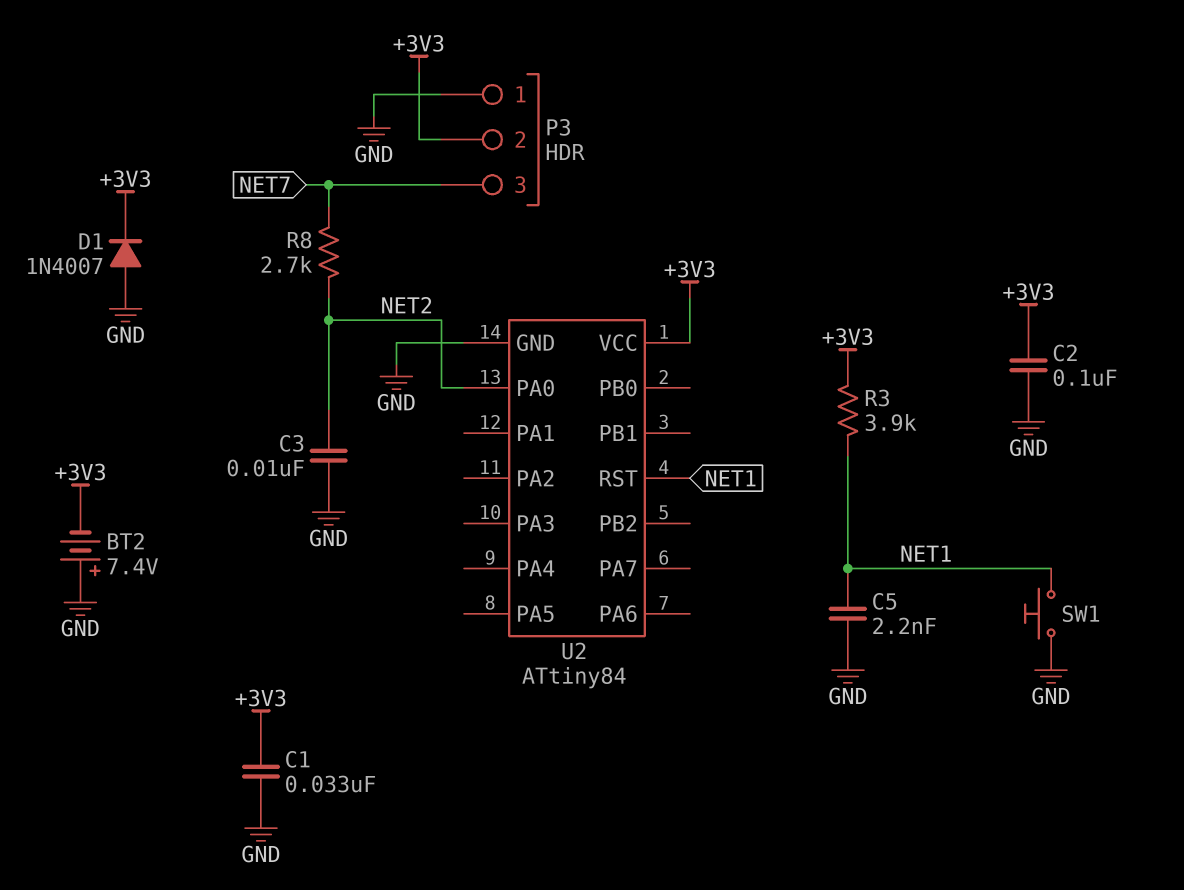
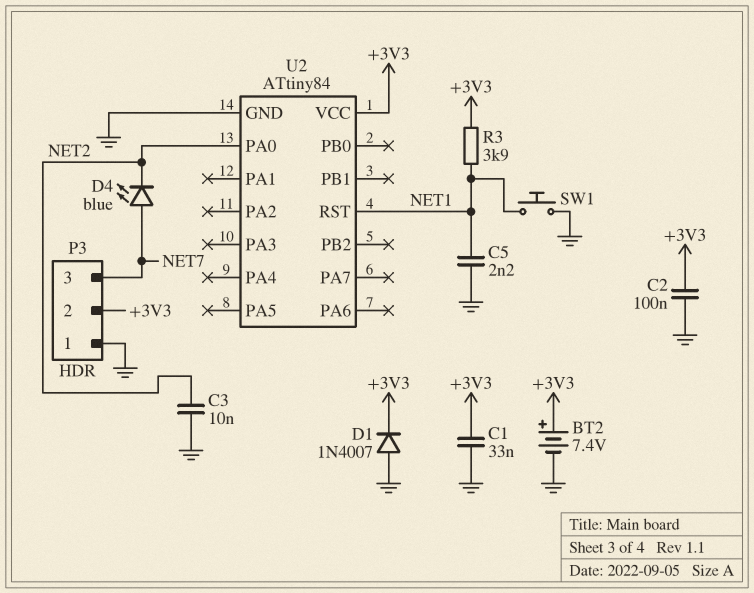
BT2: 7.4V (plus GND, minus +3V3) -> 7.4V (plus +3V3, minus GND)
D4: none -> LED blue (A NET7, K NET2)
R8: 2.7k (NET2, NET7) -> none

